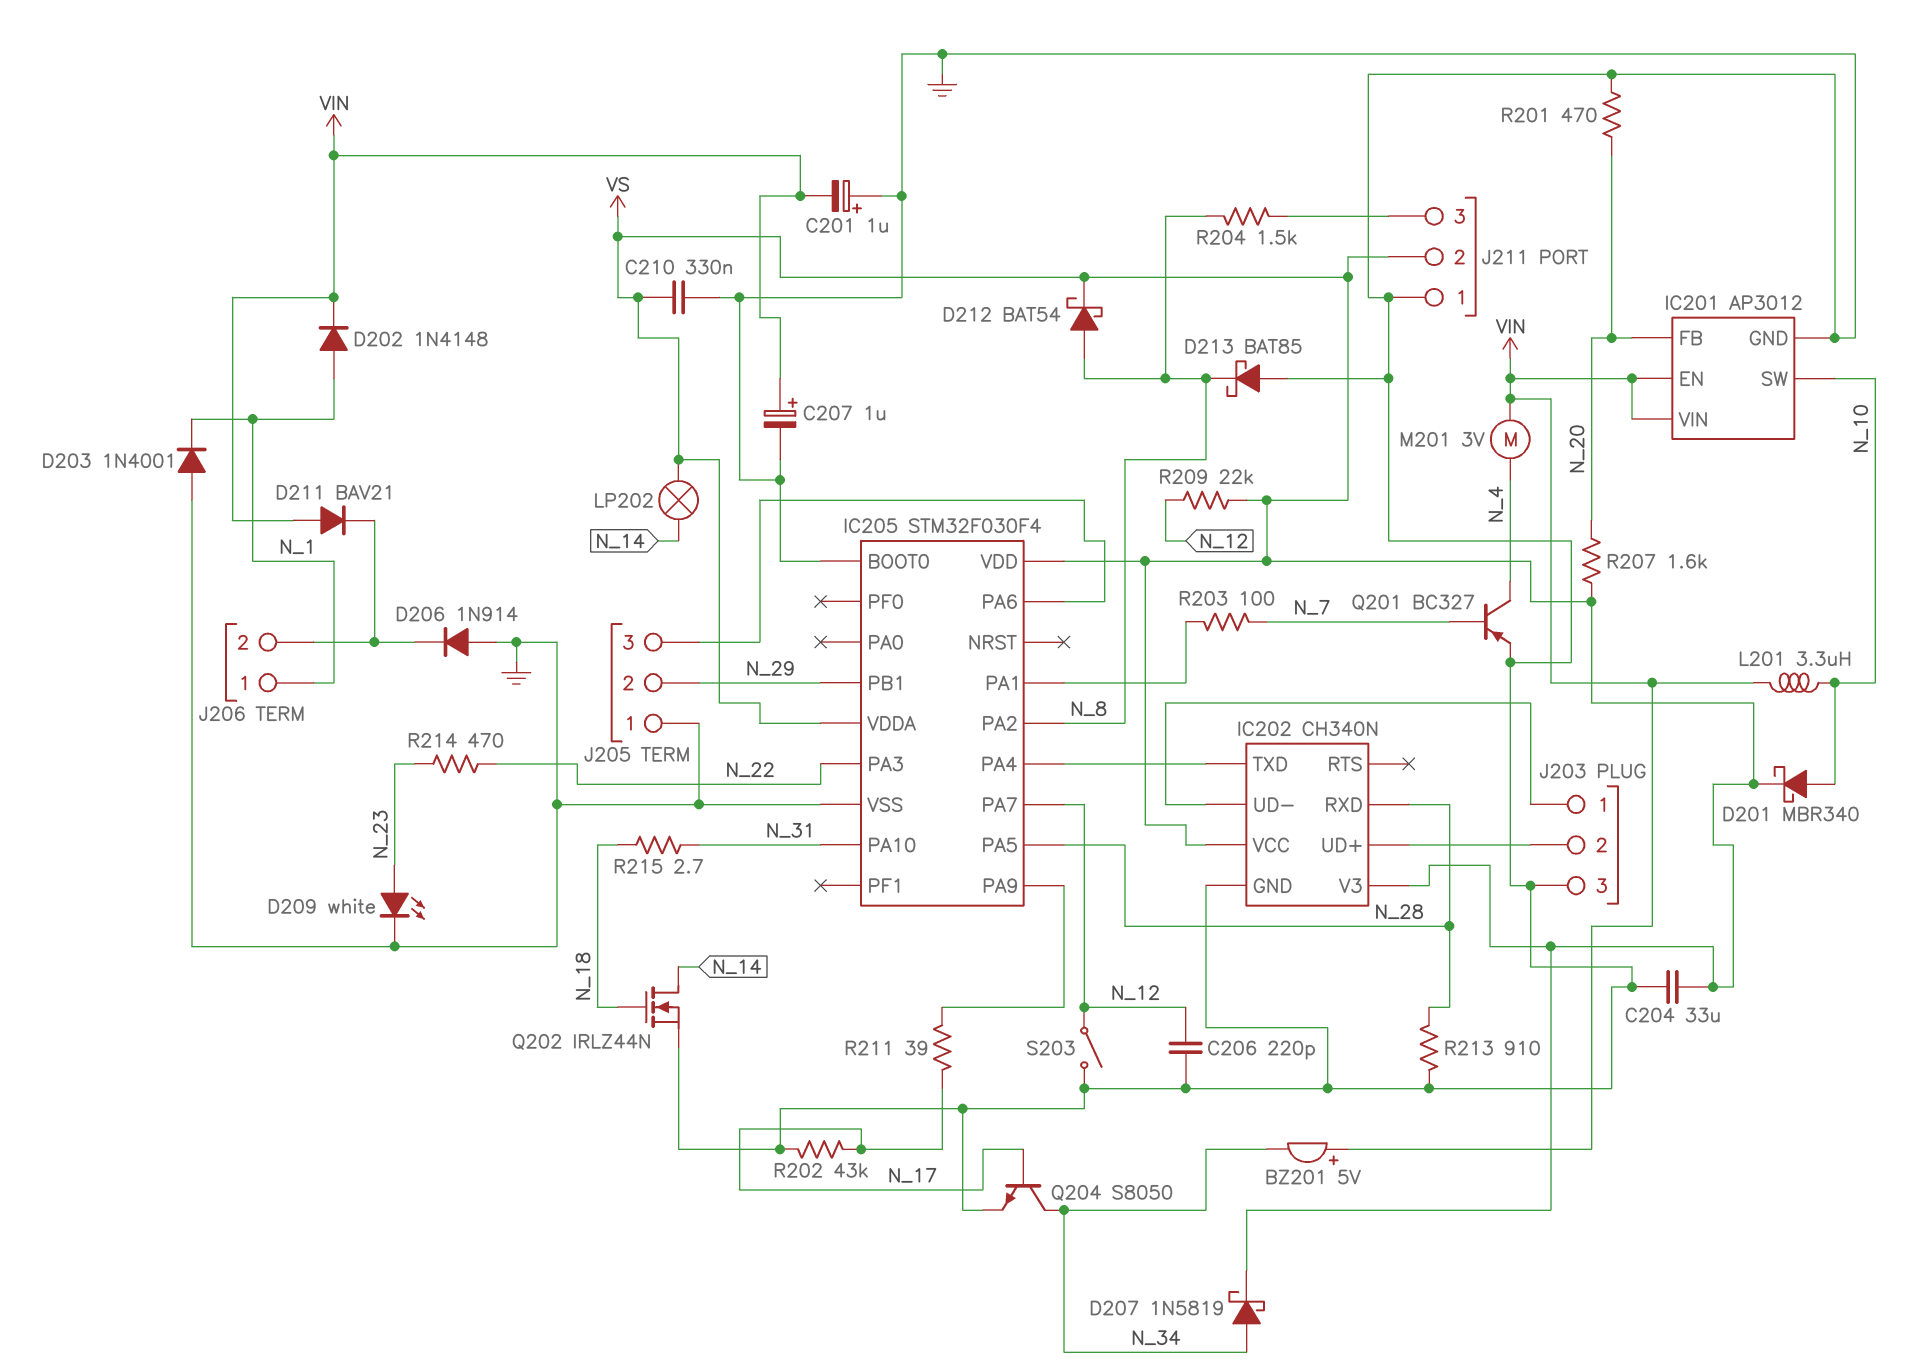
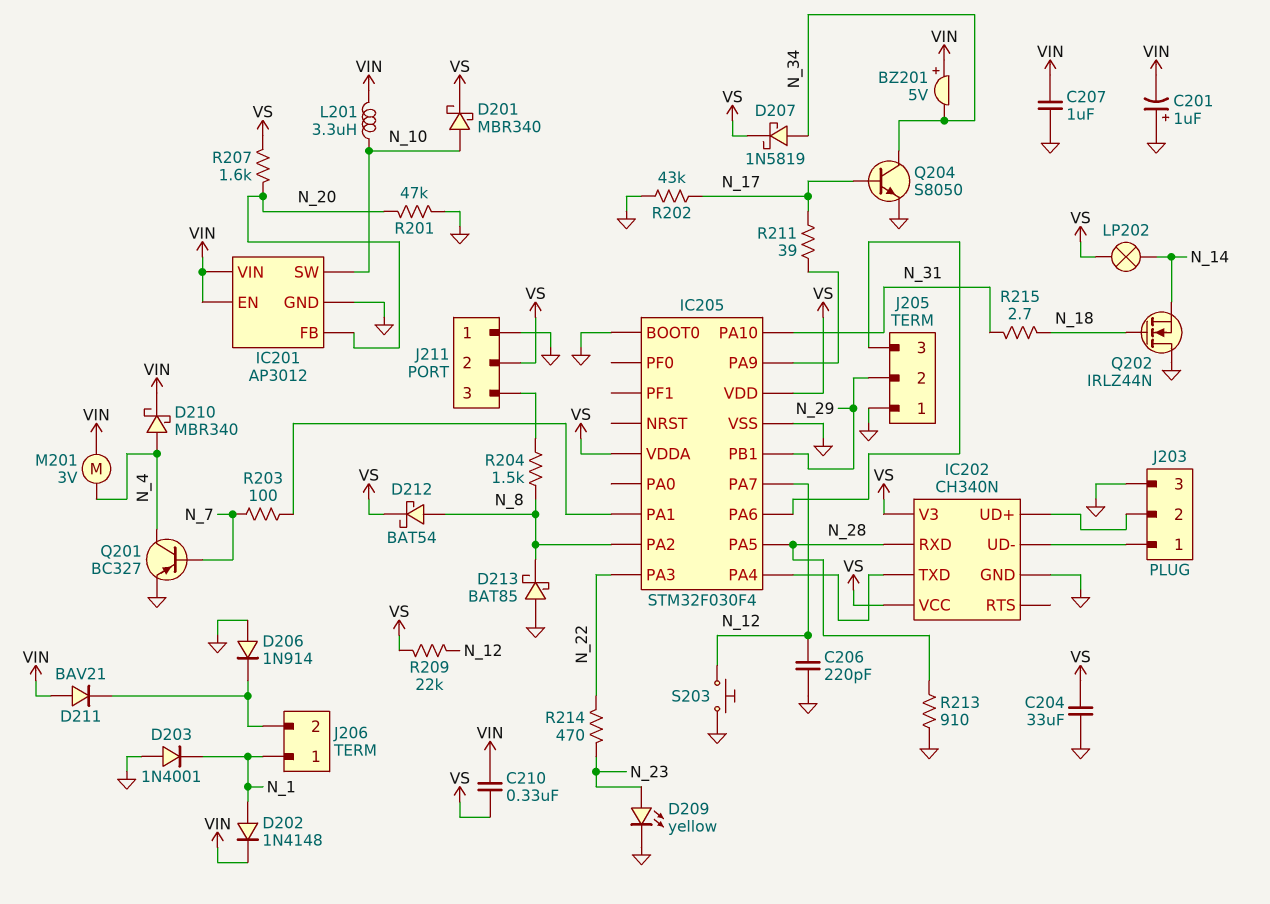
C207: 1uF (plus VIN, minus GND) -> 1uF (GND, VIN)
C210: 330nF (GND, VS) -> 330nF (VIN, VS)
D209: LED white (A N_23, K GND) -> LED yellow (A N_23, K GND)
D210: none -> schottky MBR340 (A N_4, K VIN)
Q202: NMOS IRLZ44N (G N_18, D N_14, S GND) -> NMOS IRLZ44N (G N_18, D GND, S N_14)
R201: 470 (GND, N_20) -> 47k (GND, N_20)
S203: switch (GND, N_12) -> button (GND, N_12)

